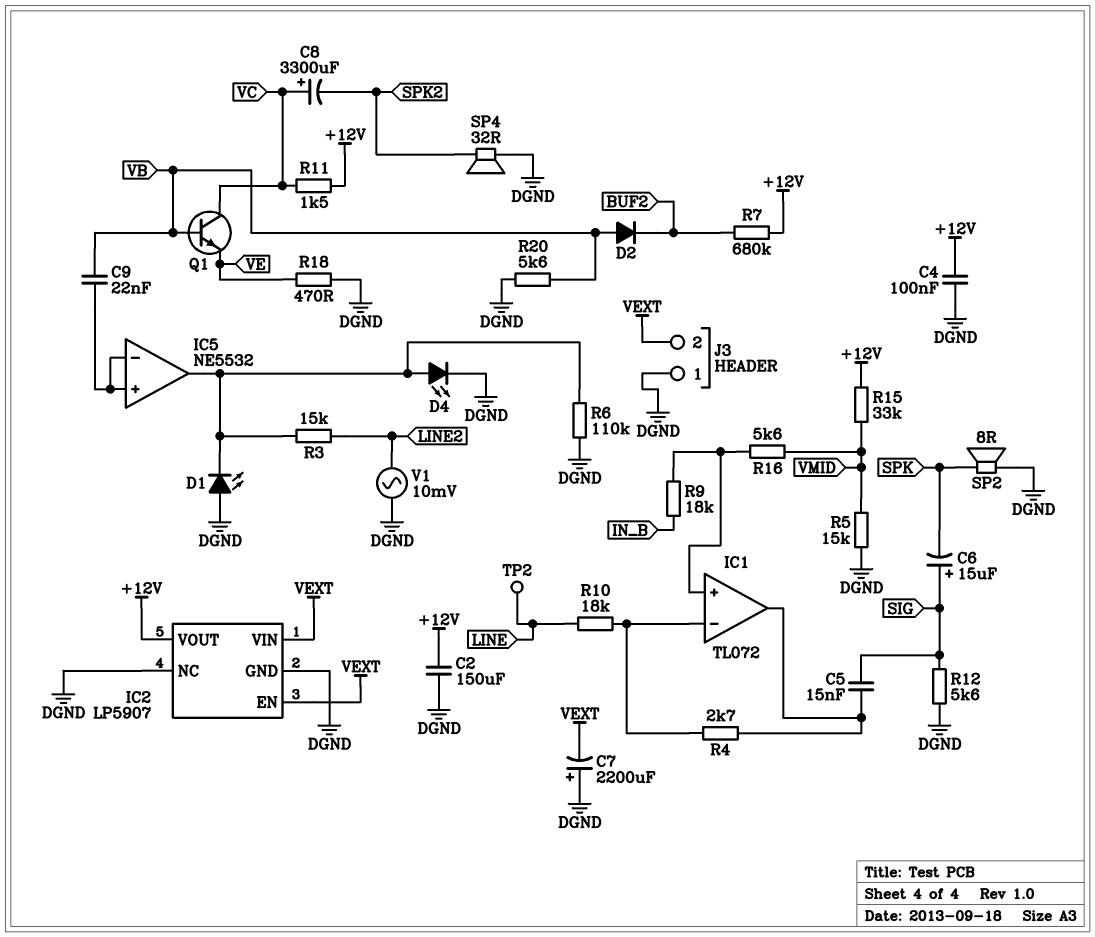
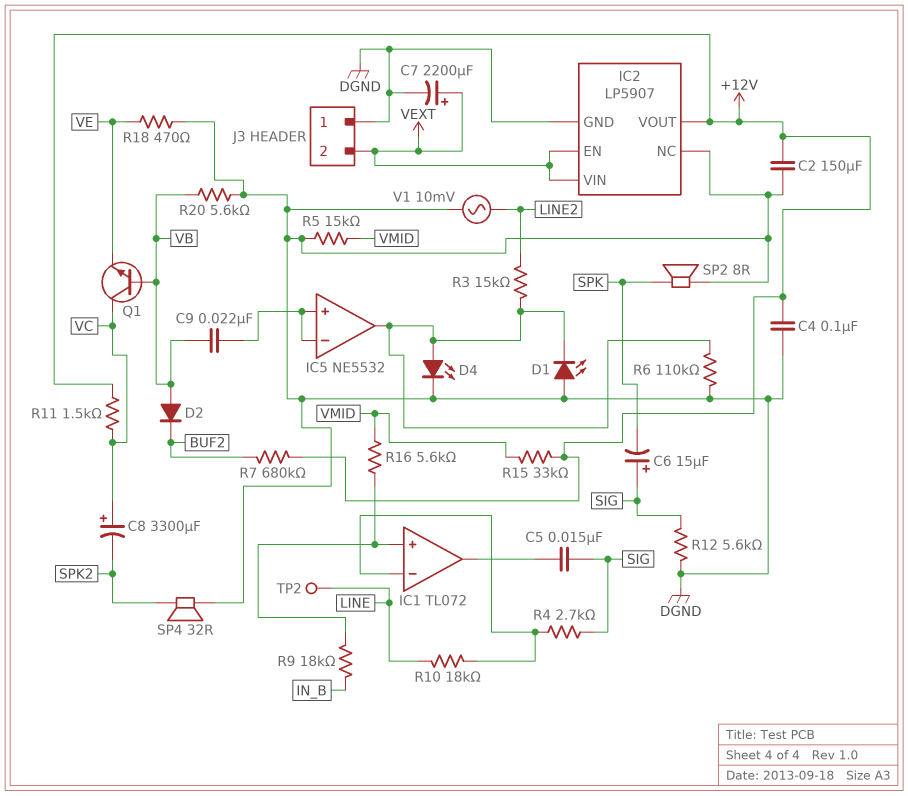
C7: 2200uF (plus DGND, minus VEXT) -> 2200uF (plus VEXT, minus DGND)
R4: 2.7k (IC1/in-, IC1/out) -> 2.7k (IC1/in-, SIG)

